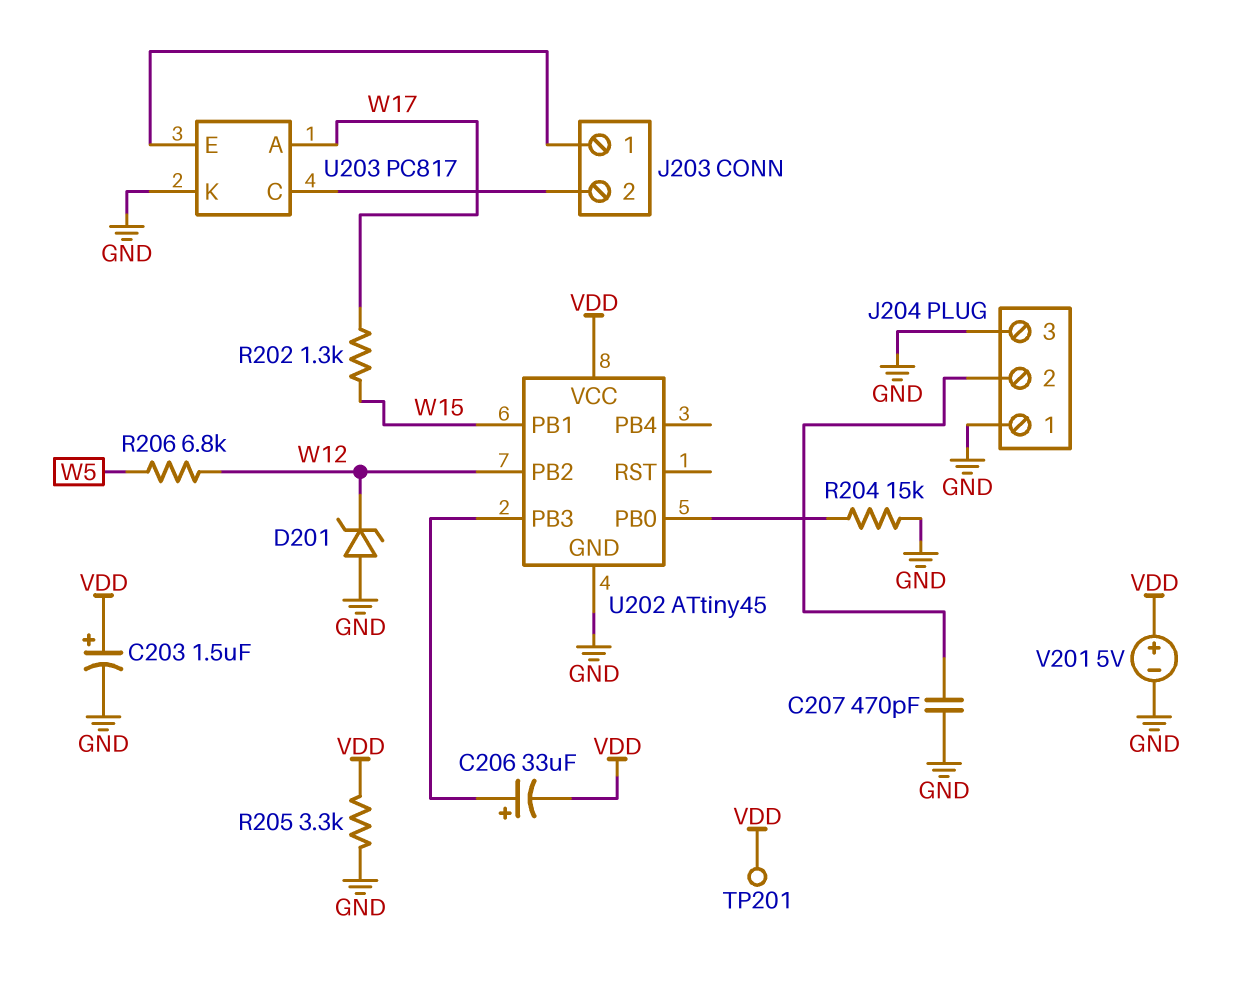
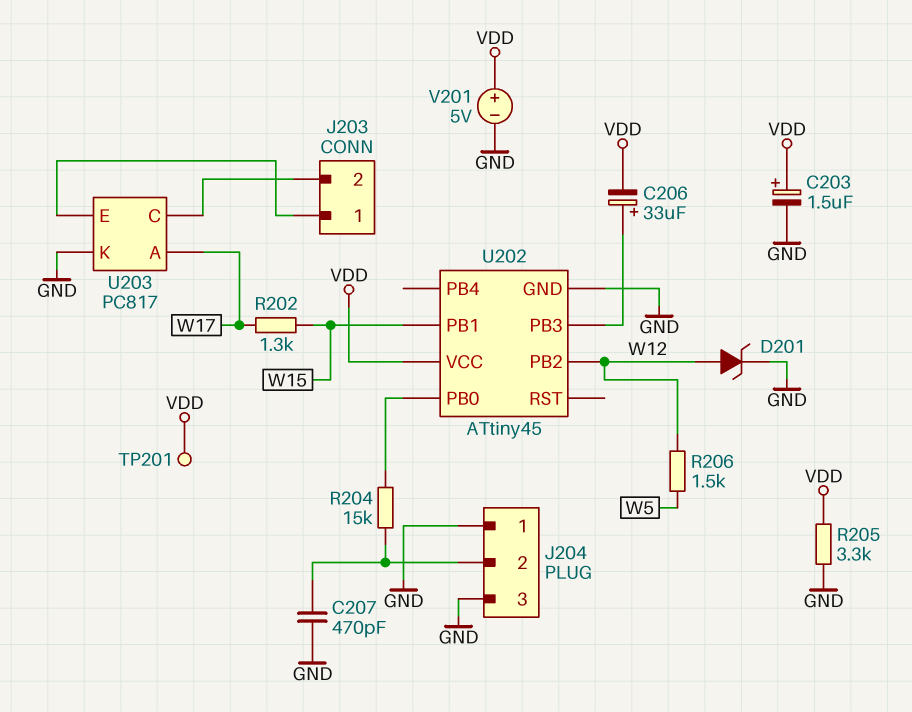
D201: zener (A GND, K W12) -> zener (A W12, K GND)
R204: 15k (GND, U202/PB0) -> 15k (J204/2, U202/PB0)
R206: 6.8k (W5, W12) -> 1.5k (W5, W12)

